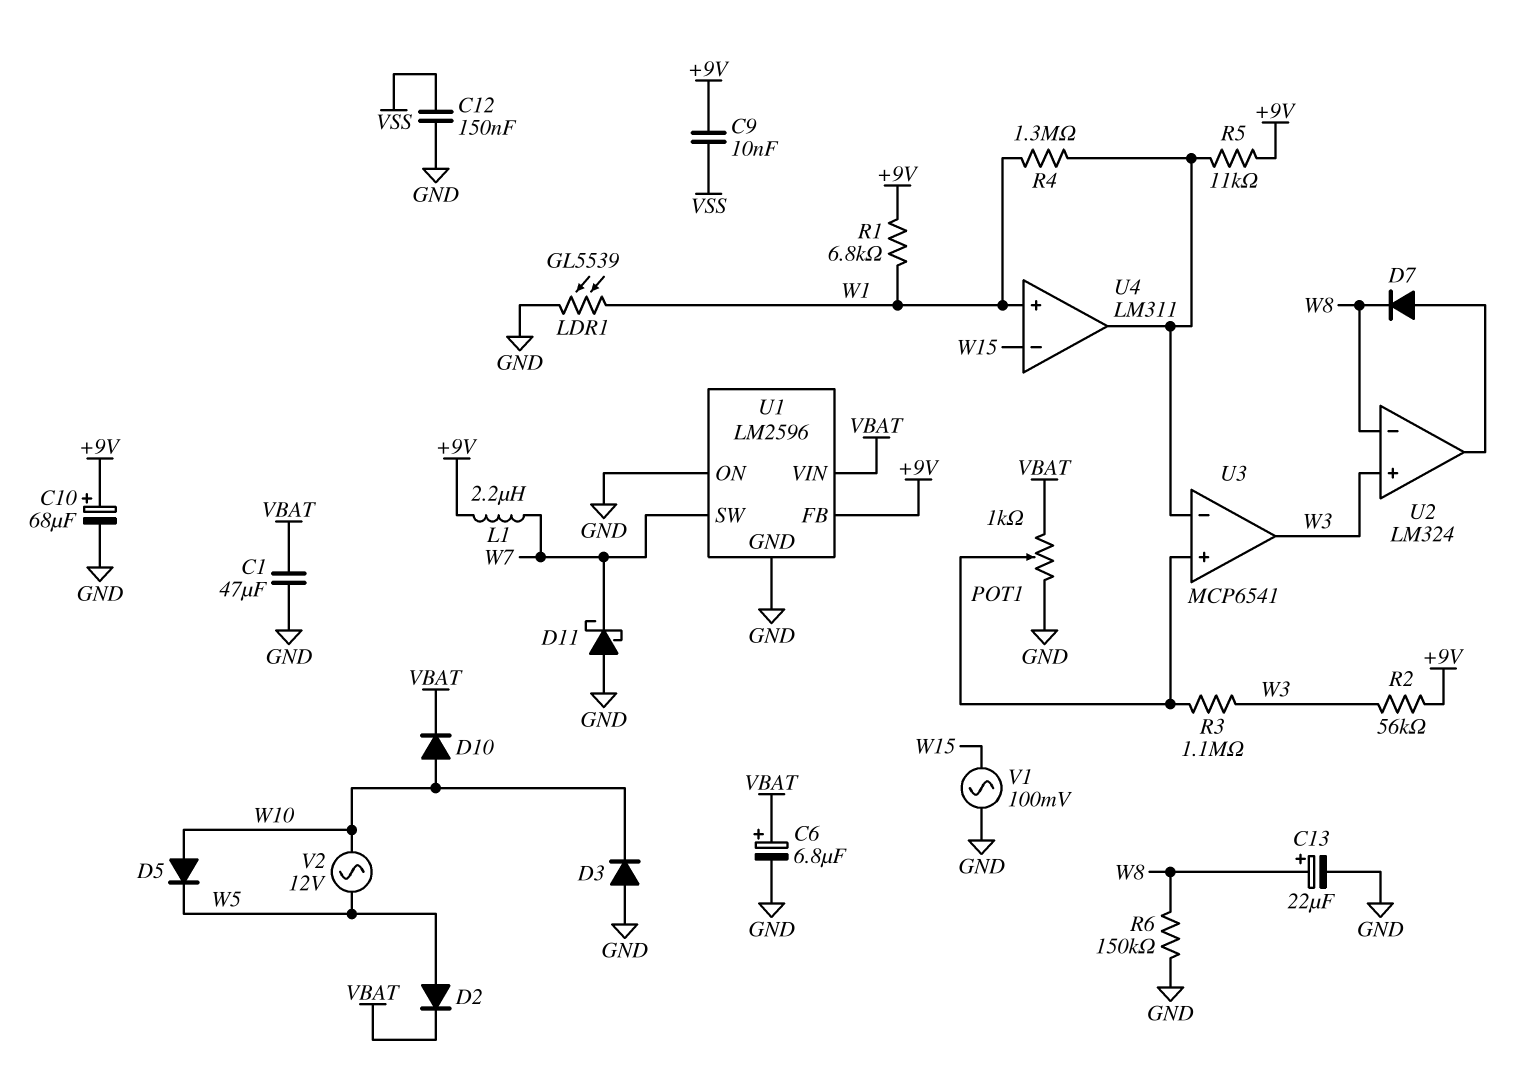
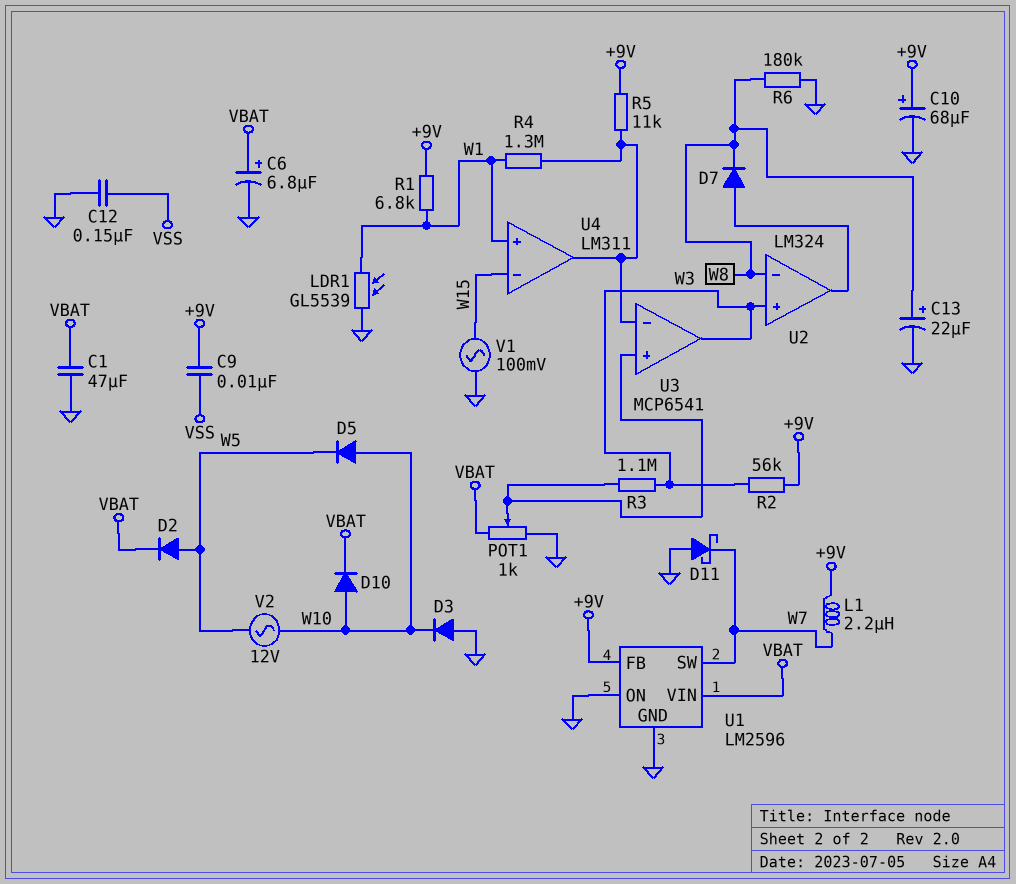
R6: 150k (GND, W8) -> 180k (GND, W8)

